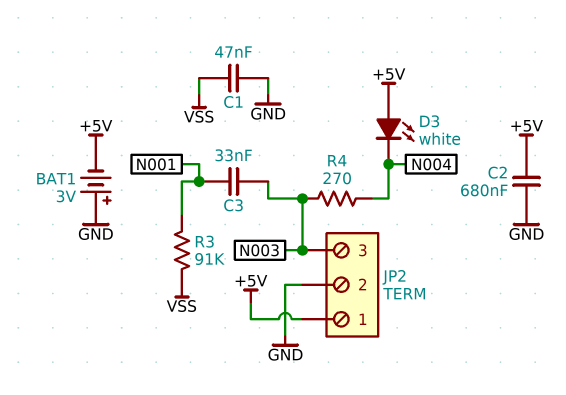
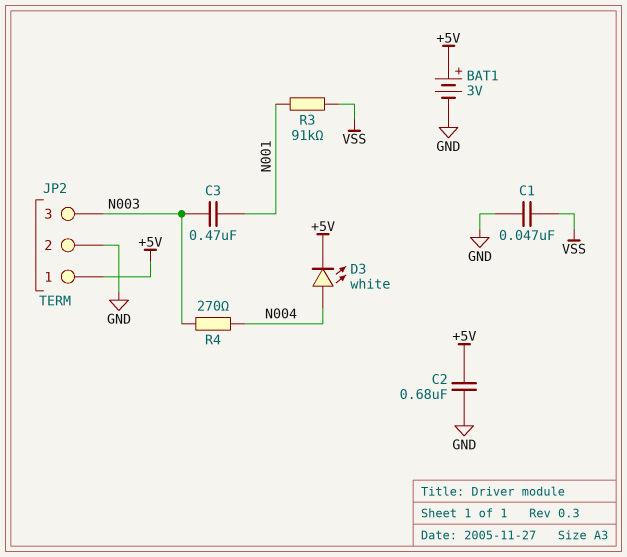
BAT1: 3V (plus GND, minus +5V) -> 3V (plus +5V, minus GND)
C3: 33nF (N001, N003) -> 470nF (N001, N003)
D3: LED white (A +5V, K N004) -> LED white (A N004, K +5V)

